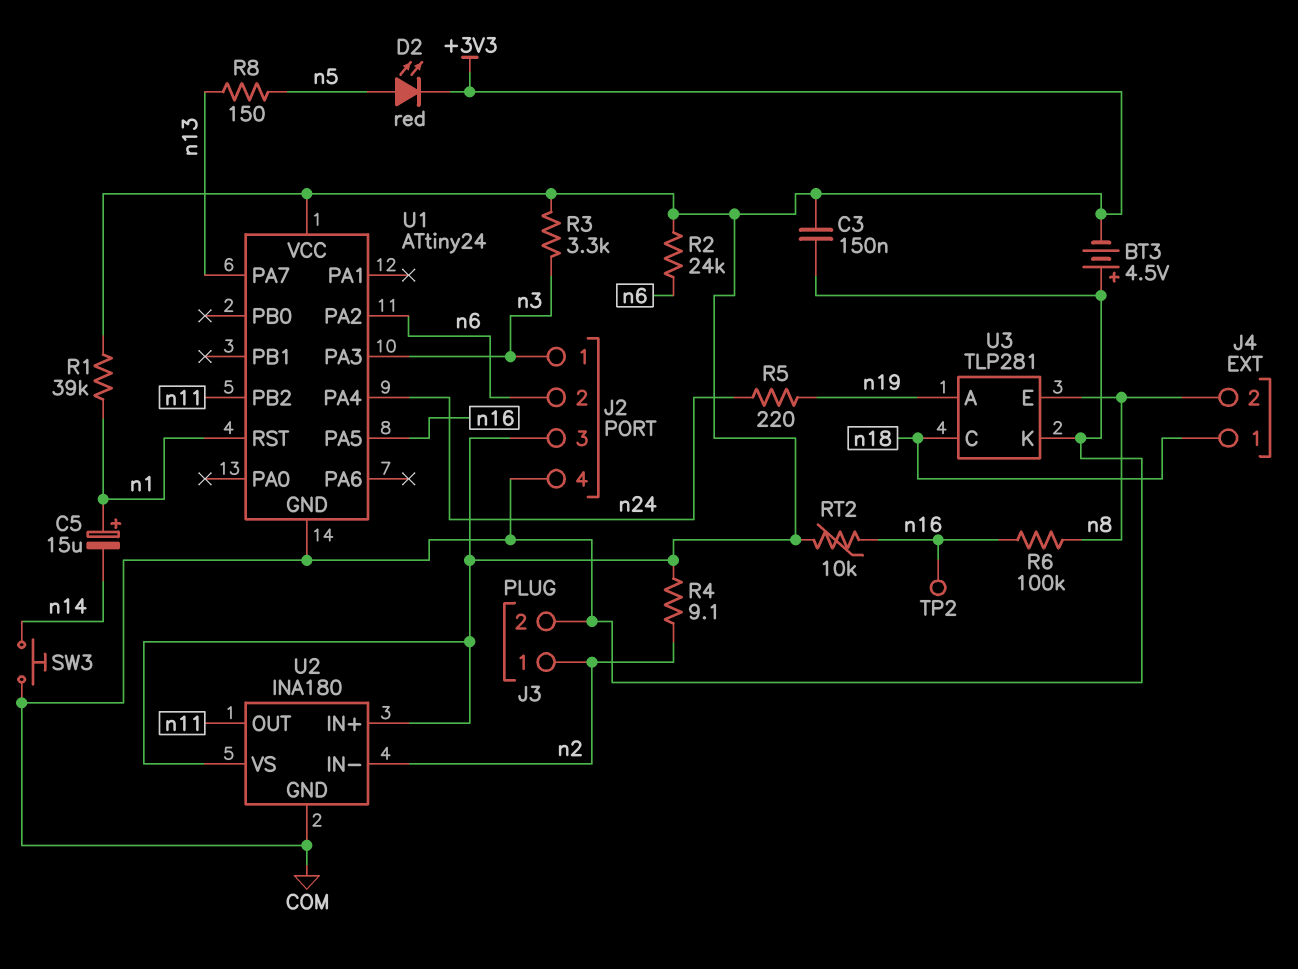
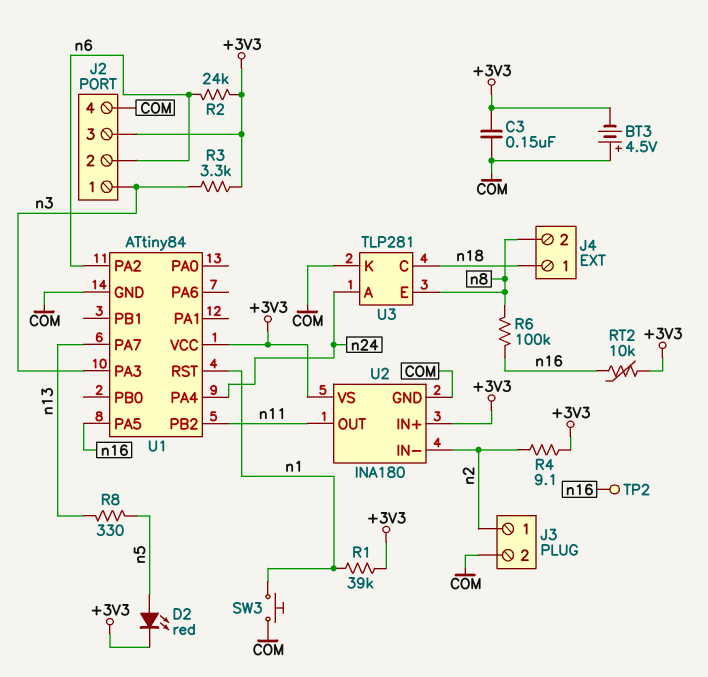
C5: 15uF (plus n1, minus n14) -> none
R5: 220 (n19, n24) -> none
R8: 150 (n5, n13) -> 330 (n5, n13)
SW3: button (COM, n14) -> button (COM, n1)
U1: ATtiny24 -> ATtiny84
U3 pin A: n19 -> n24

